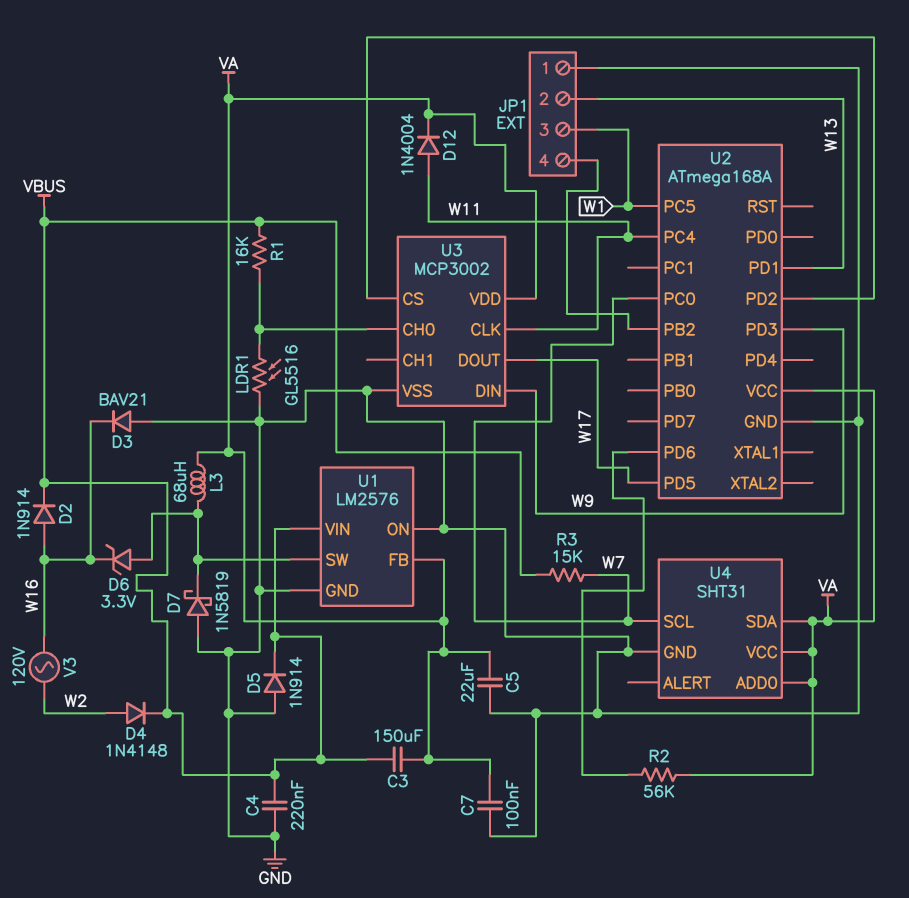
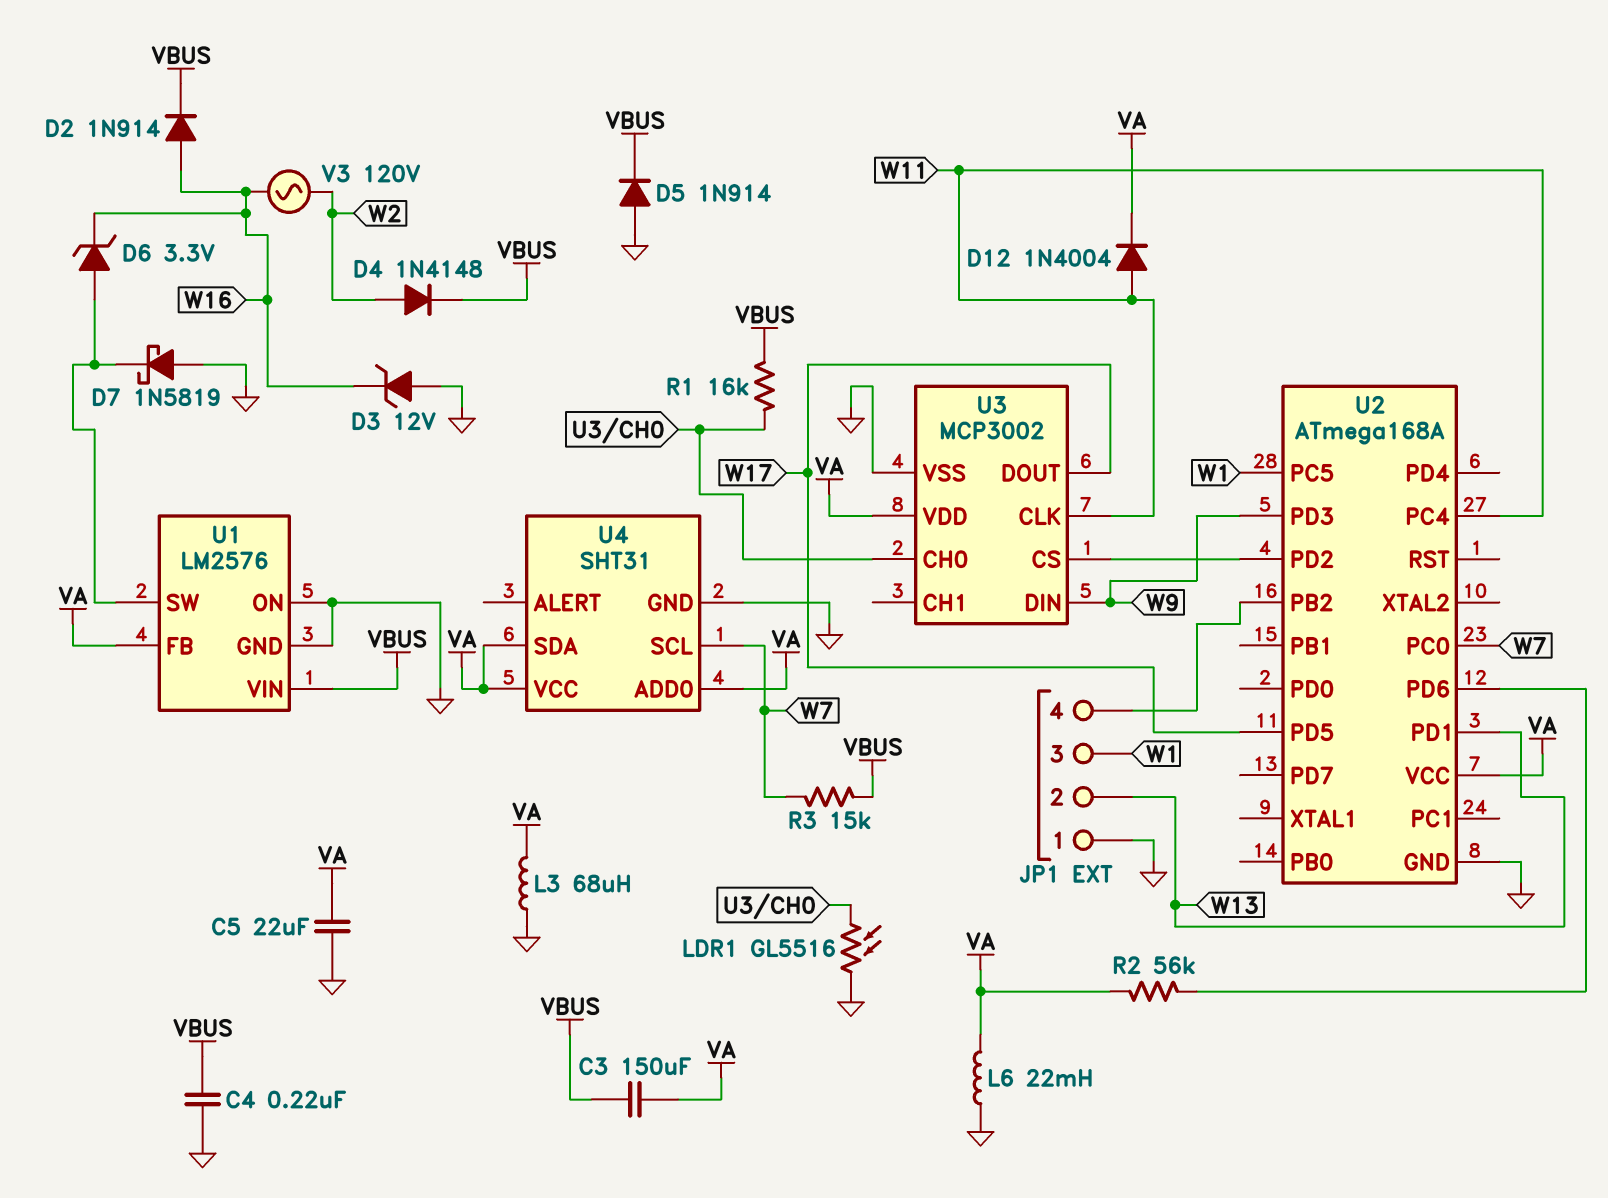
C7: 100nF (GND, VA) -> none
D3: diode BAV21 (A GND, K W16) -> zener 12V (A GND, K W16)
L3: 68uH (U1/SW, VA) -> 68uH (GND, VA)
L6: none -> 22mH (GND, VA)

